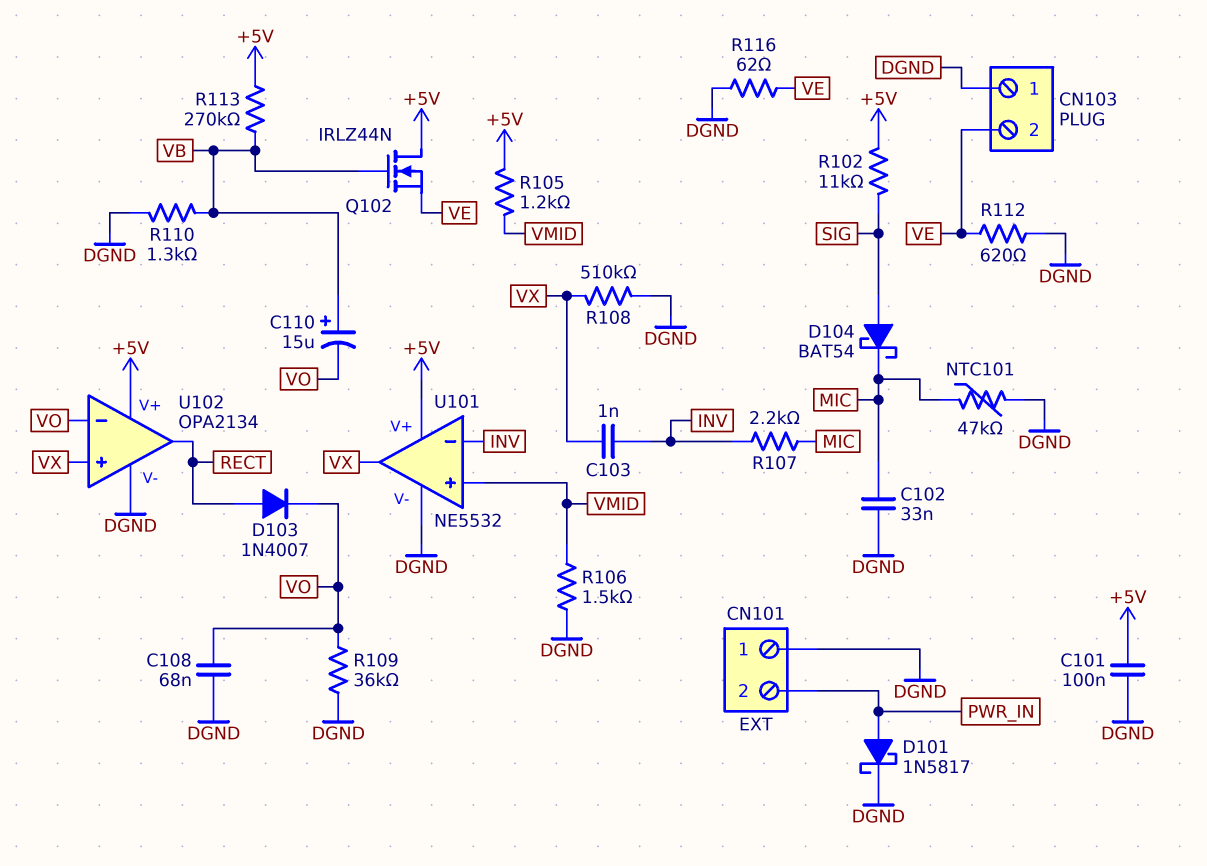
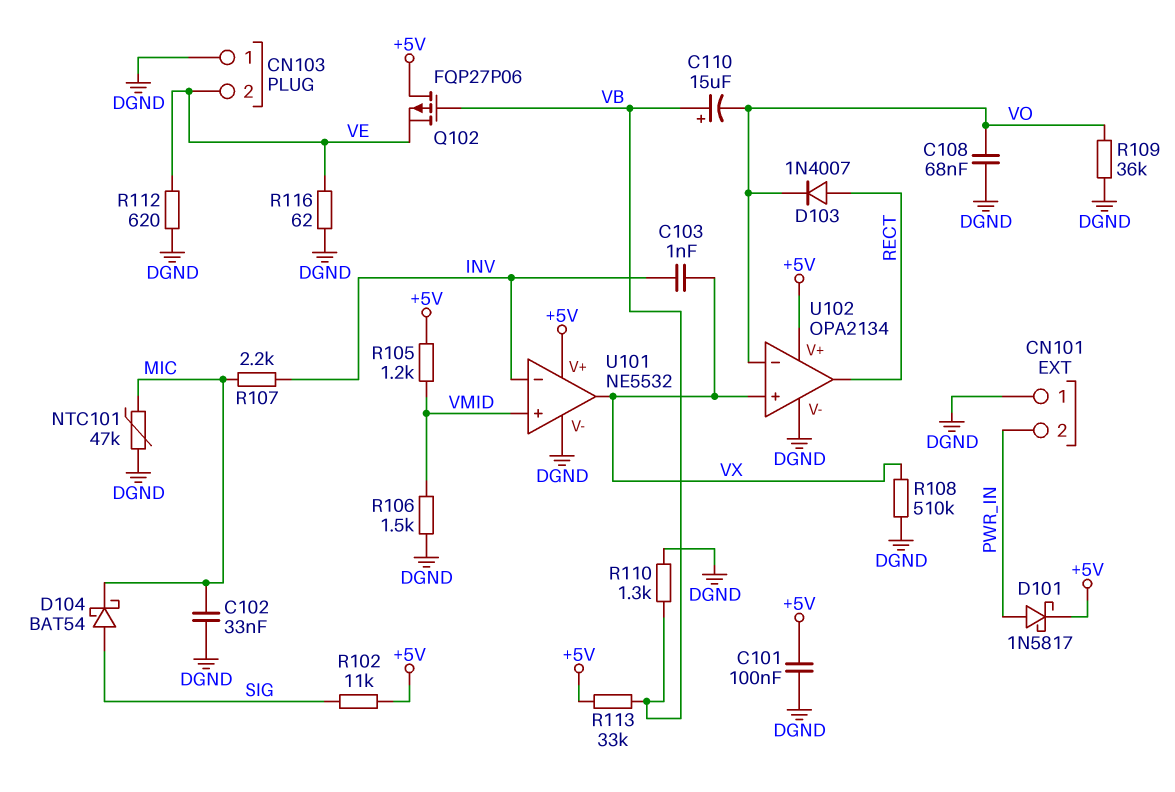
D101: schottky 1N5817 (A PWR_IN, K DGND) -> schottky 1N5817 (A PWR_IN, K +5V)
Q102: NMOS IRLZ44N (G VB, D +5V, S VE) -> PMOS FQP27P06 (G VB, D +5V, S VE)
R113: 270k (+5V, VB) -> 33k (+5V, VB)

